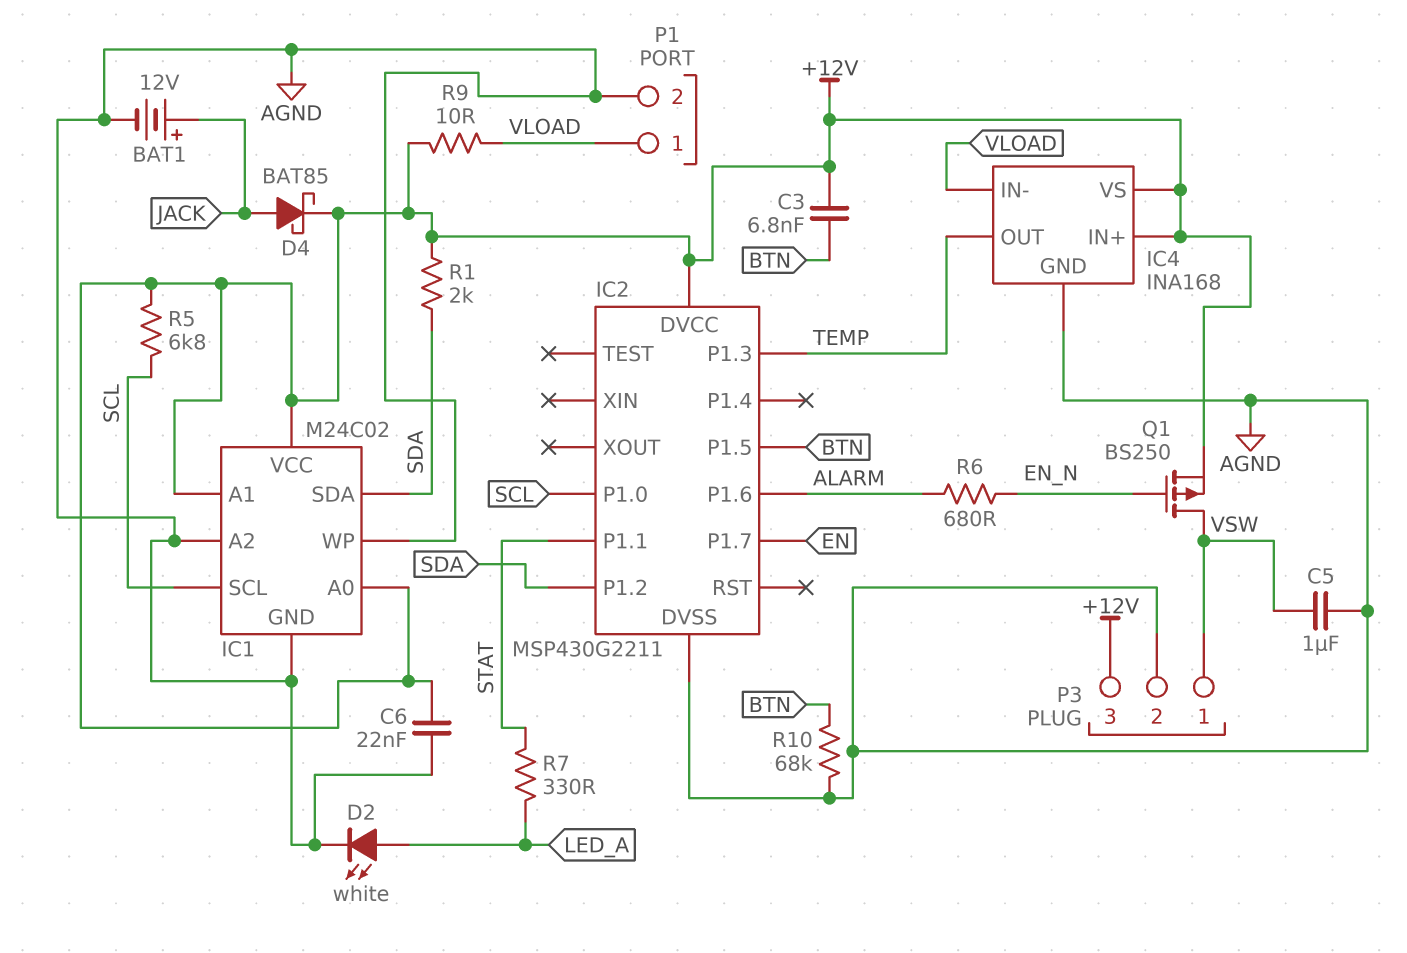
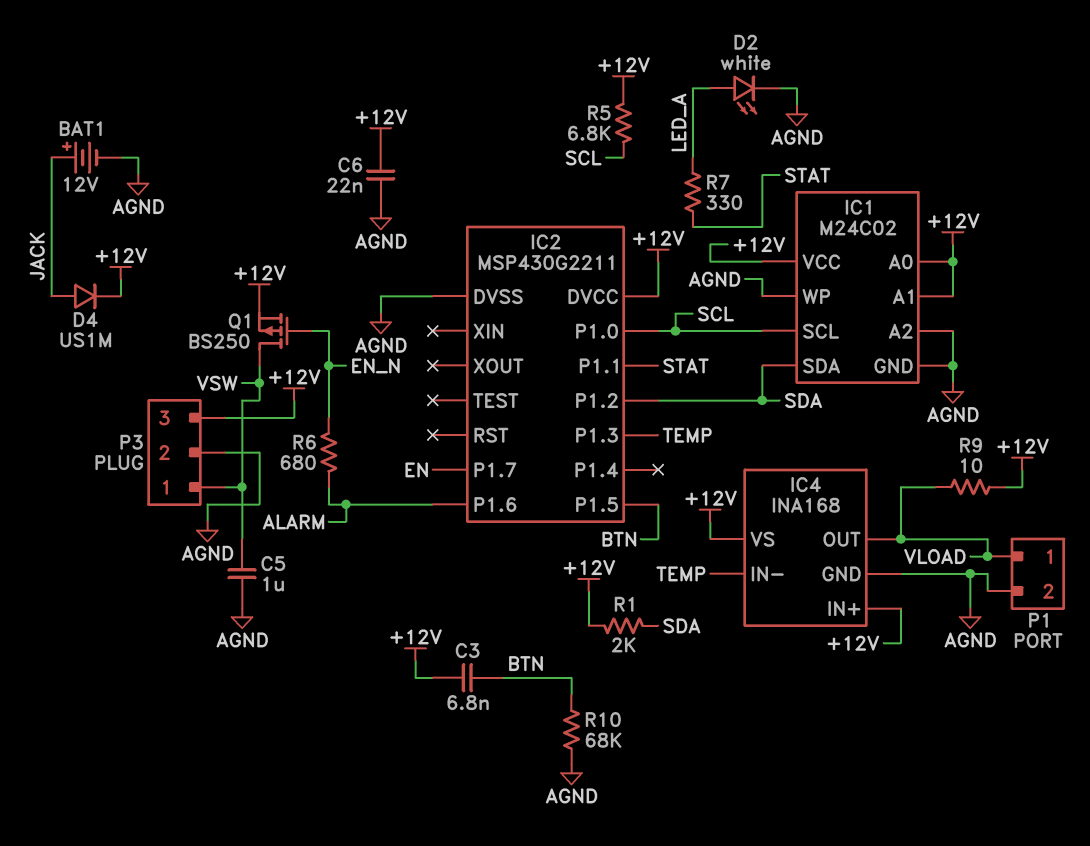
D4: schottky BAT85 (A JACK, K +12V) -> diode US1M (A JACK, K +12V)
IC4 pin IN-: VLOAD -> TEMP
IC4 pin OUT: TEMP -> VLOAD

